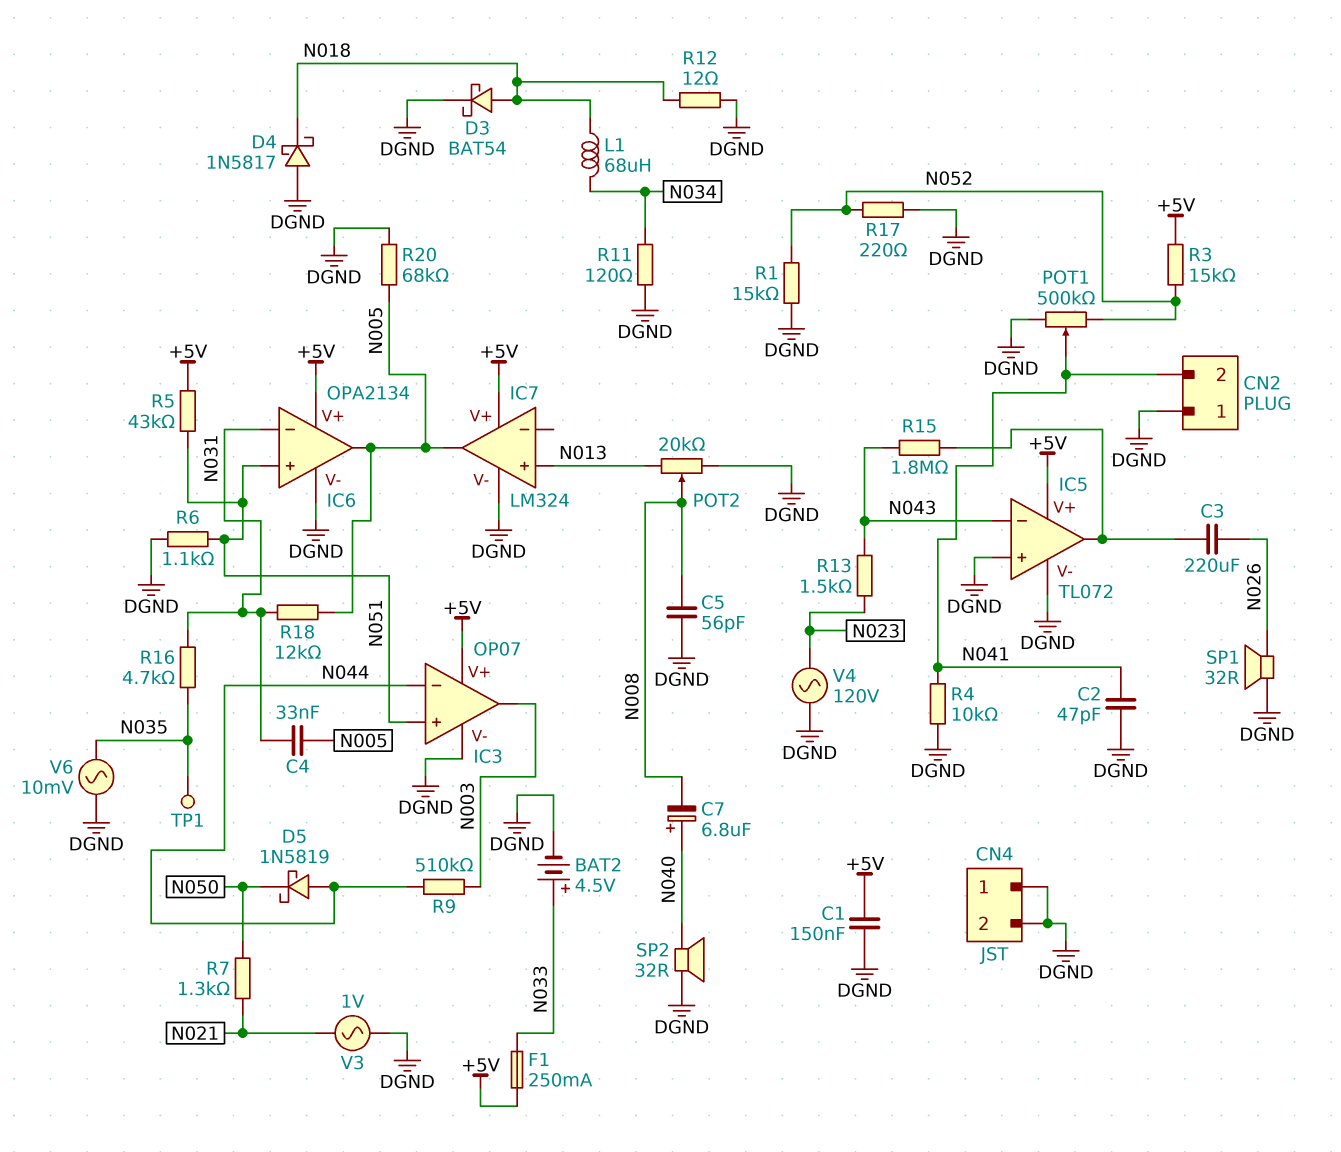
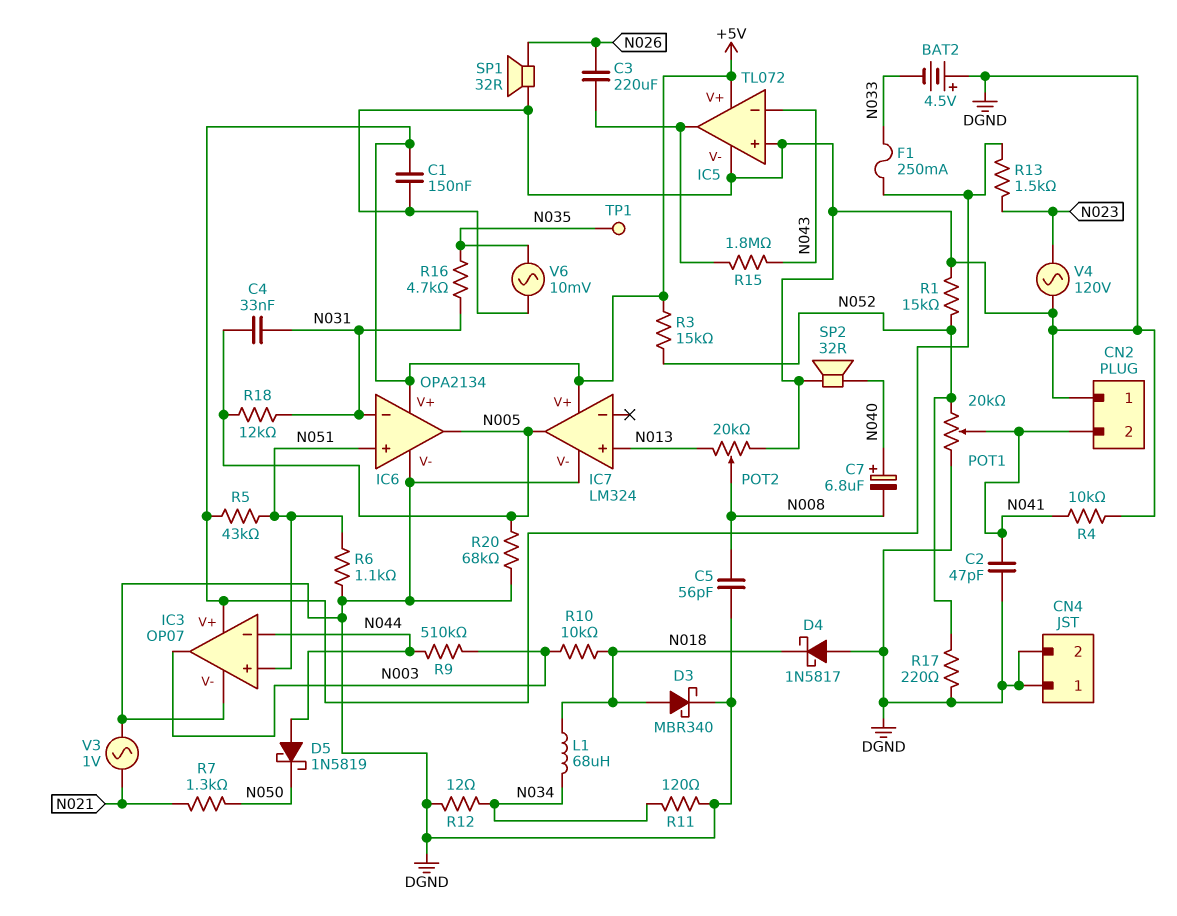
BAT2: 4.5V (plus N033, minus DGND) -> 4.5V (plus DGND, minus N033)
D3: schottky BAT54 (A N018, K DGND) -> schottky MBR340 (A N018, K DGND)
POT1: 500k (DGND, N052, wiper N041) -> 20k (DGND, N052, wiper N041)
R10: none -> 10k (N003, N018)
R12: 12 (DGND, N018) -> 12 (DGND, N034)
R13: 1.5k (N023, N043) -> 1.5k (+5V, N023)

